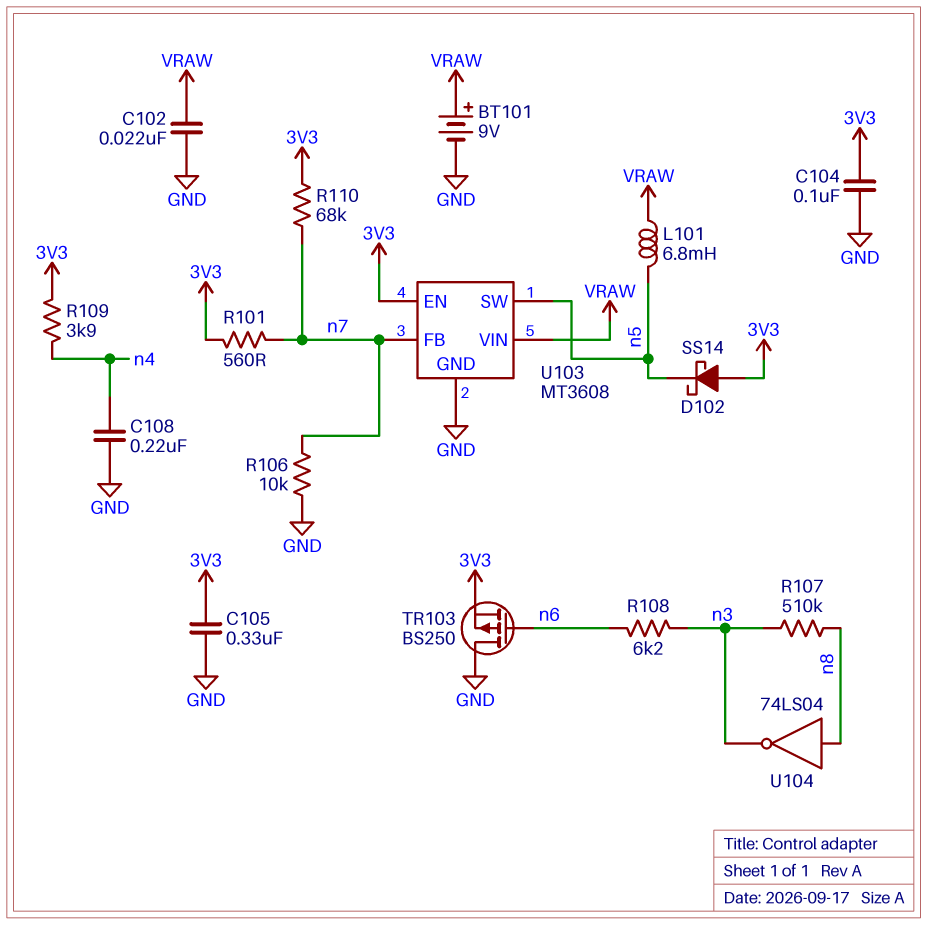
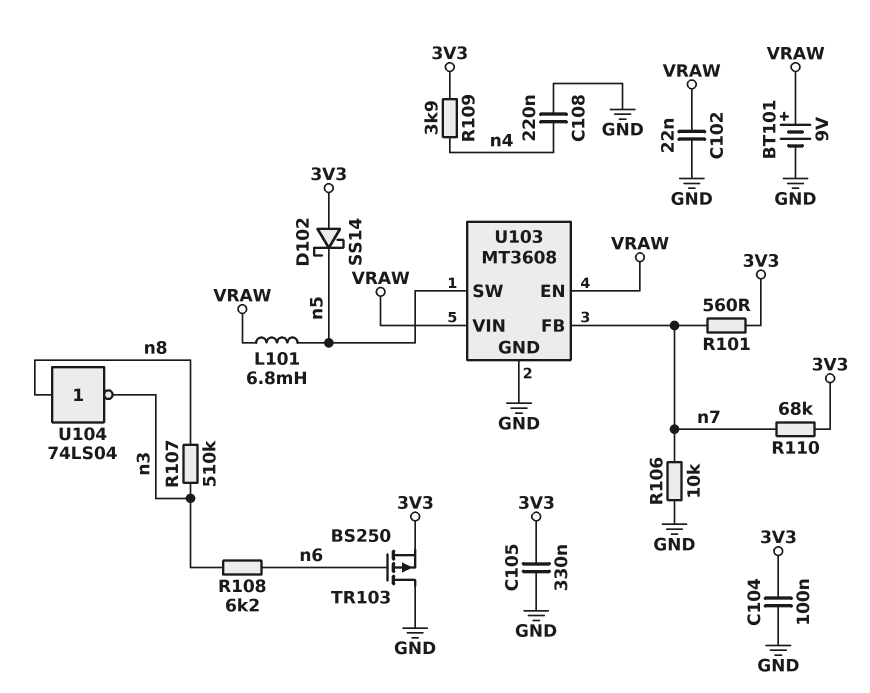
U103 pin EN: 3V3 -> VRAW

